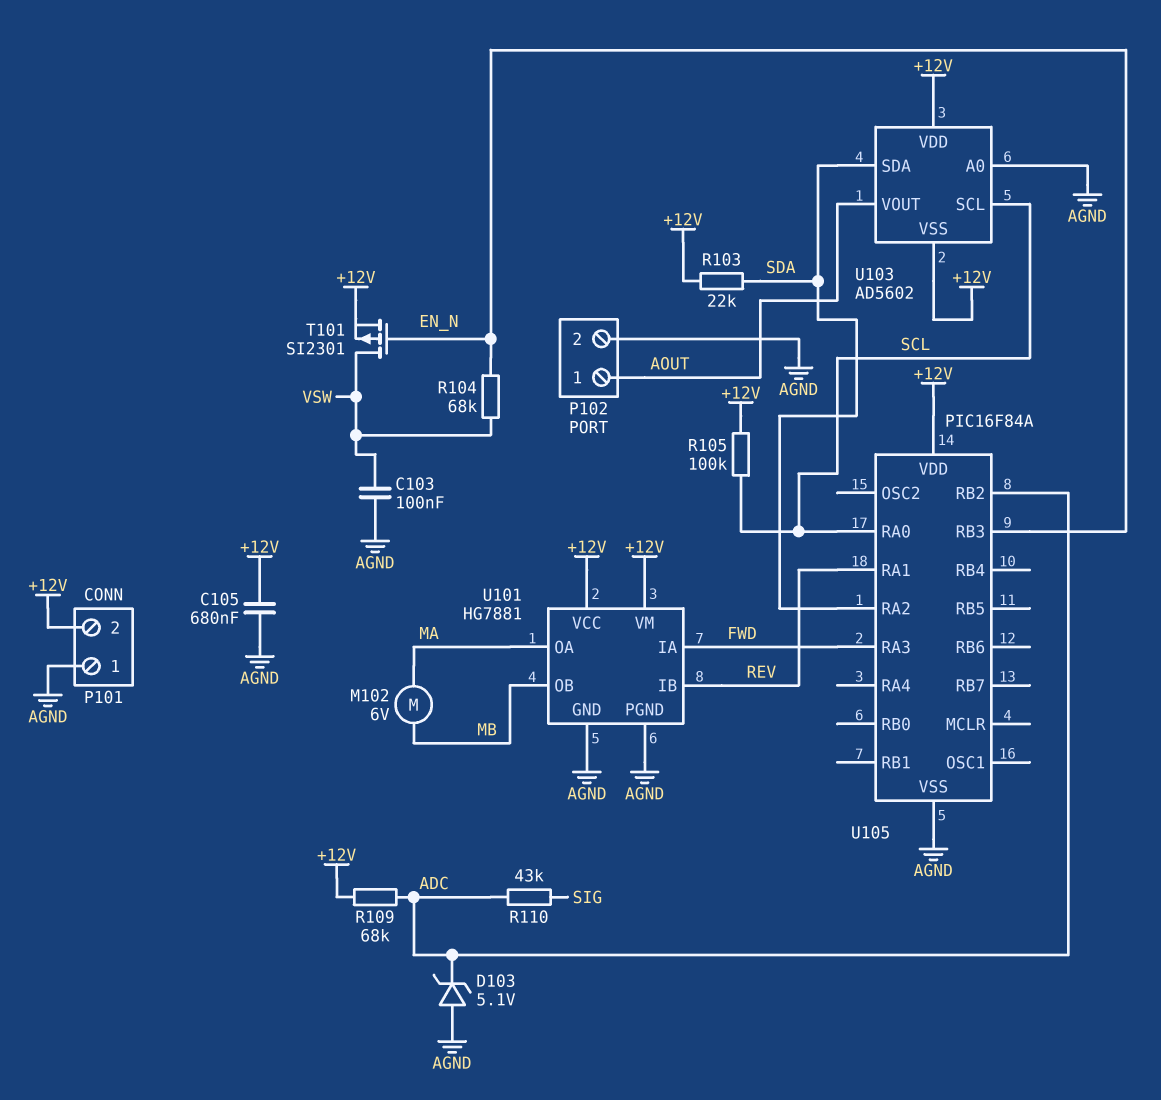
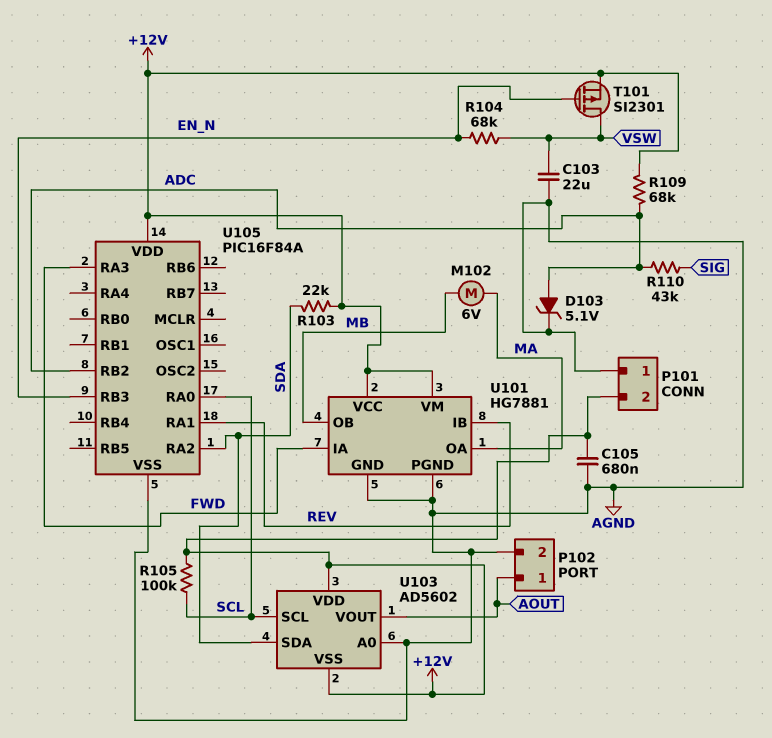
C103: 100nF (AGND, VSW) -> 22uF (AGND, VSW)
D103: zener 5.1V (A AGND, K ADC) -> zener 5.1V (A ADC, K AGND)

